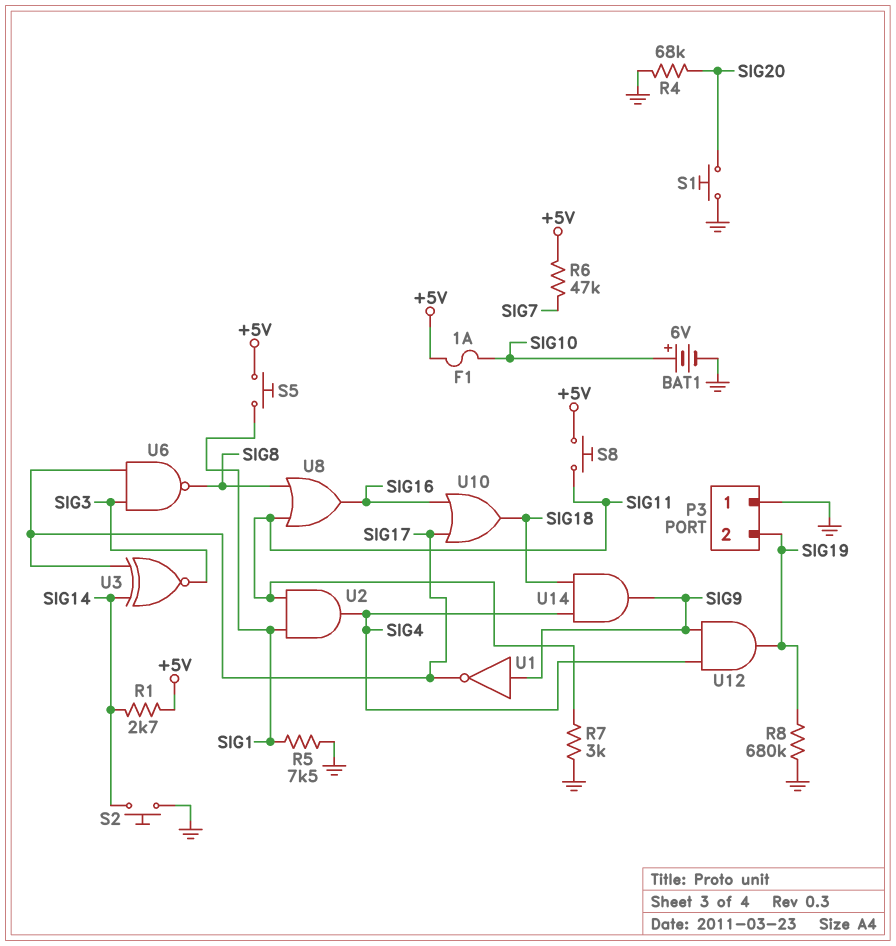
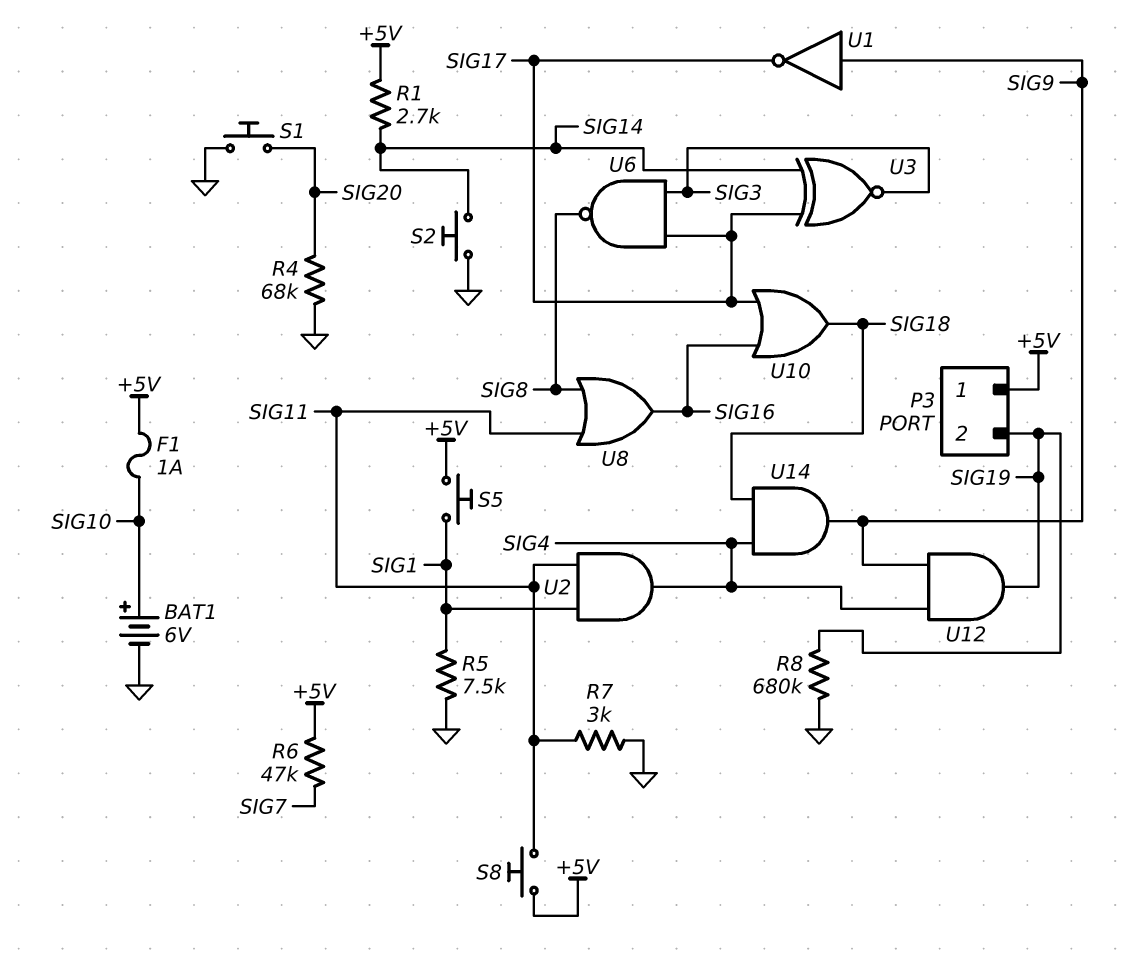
P3 pin 1: GND -> +5V

